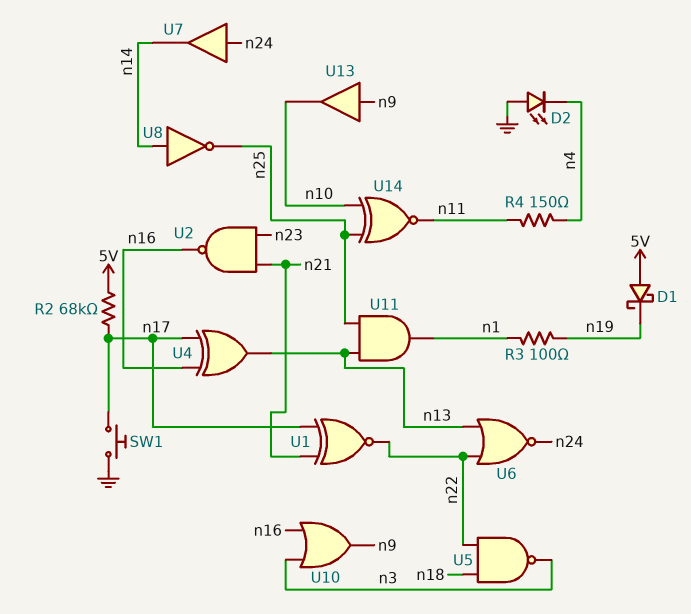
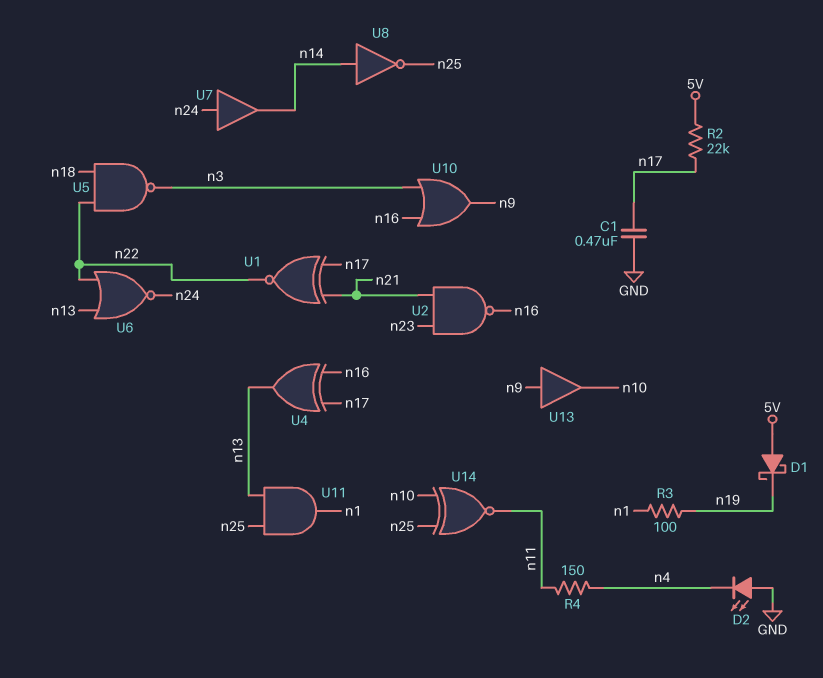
C1: none -> 470nF (GND, n17)
R2: 68k (5V, n17) -> 22k (5V, n17)
SW1: button (GND, n17) -> none

